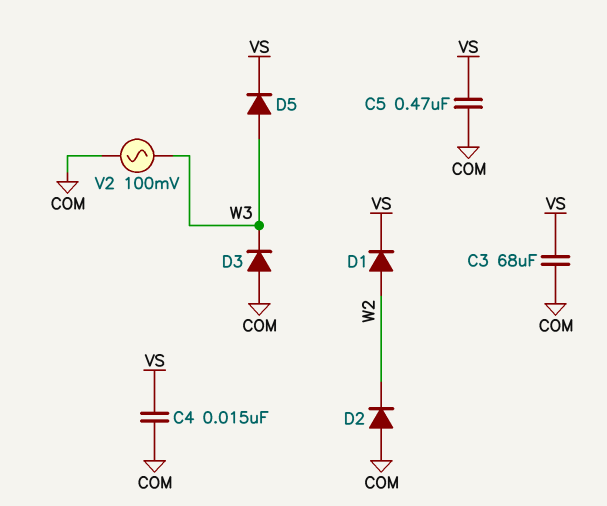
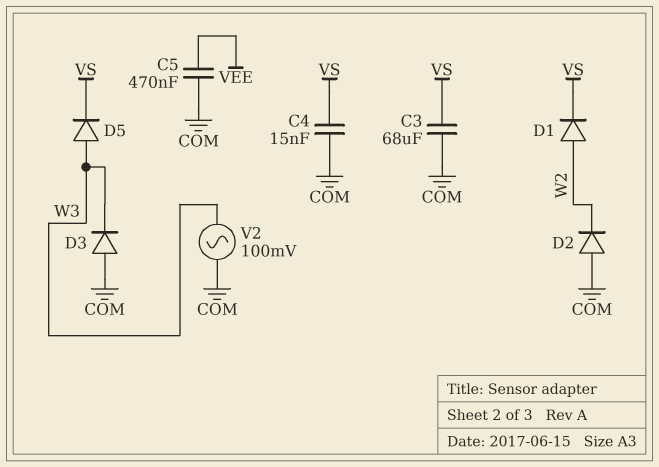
C5: 470nF (COM, VS) -> 470nF (COM, VEE)

